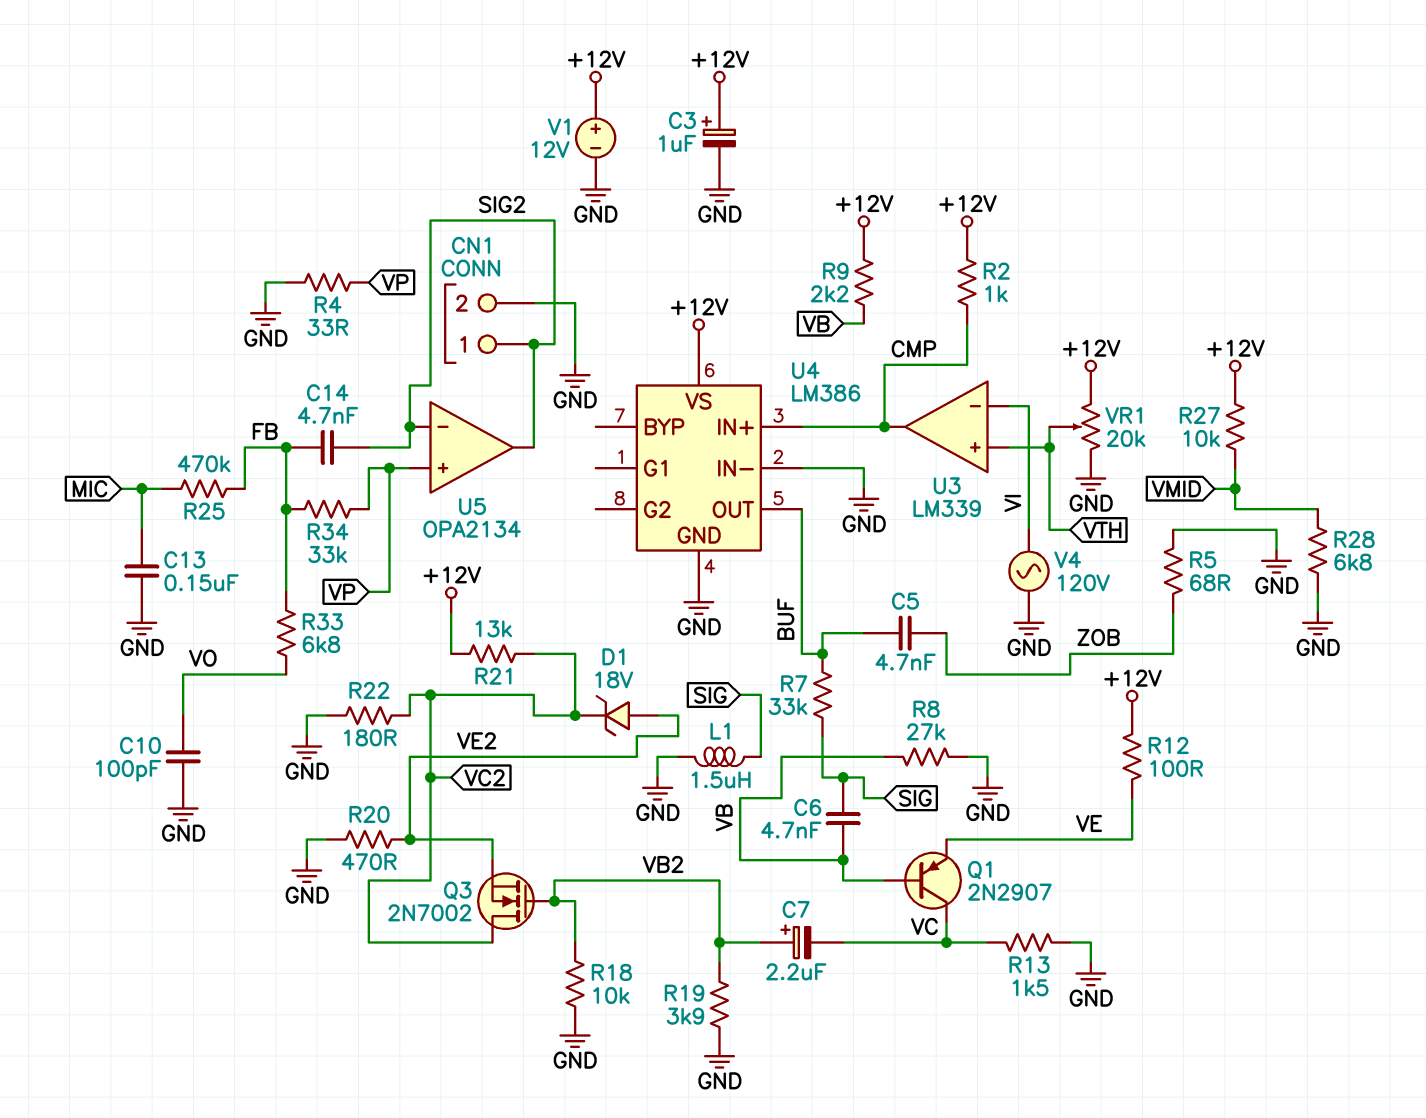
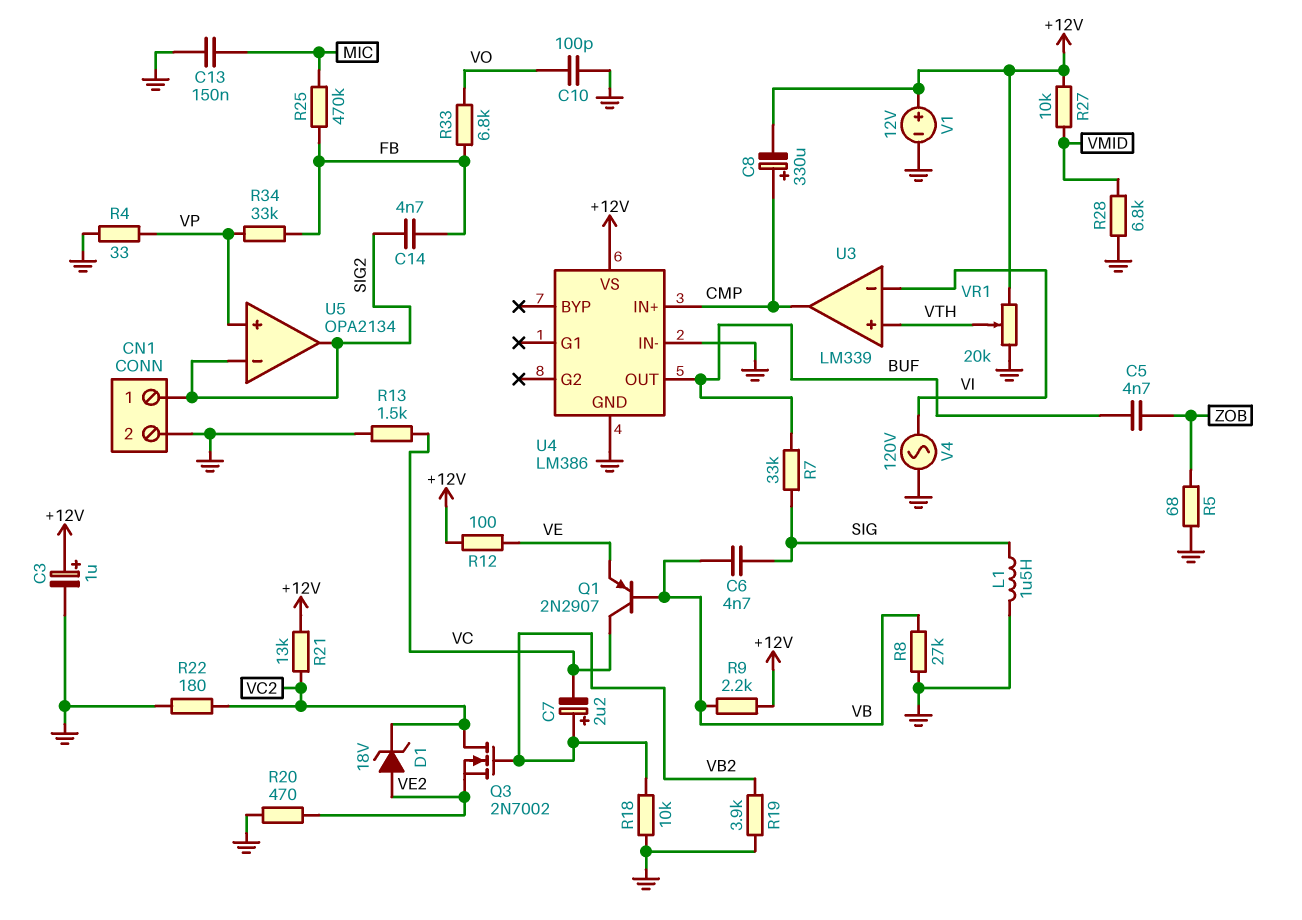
C8: none -> 330uF (plus CMP, minus +12V)
R2: 1k (+12V, CMP) -> none

